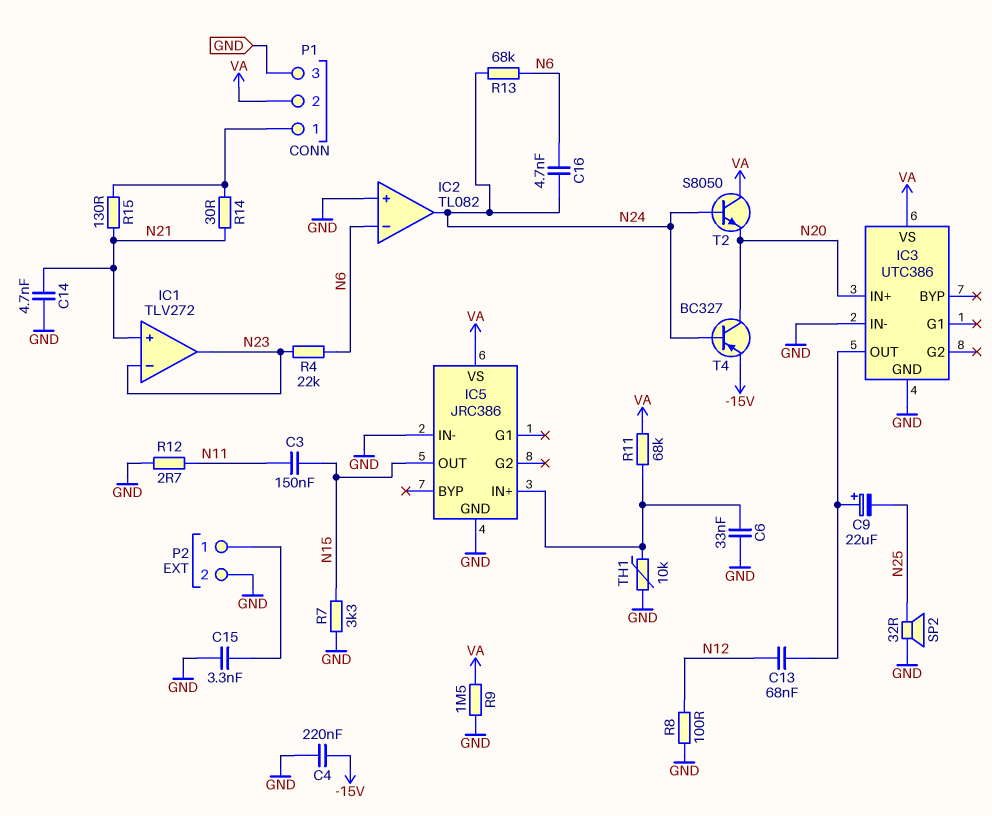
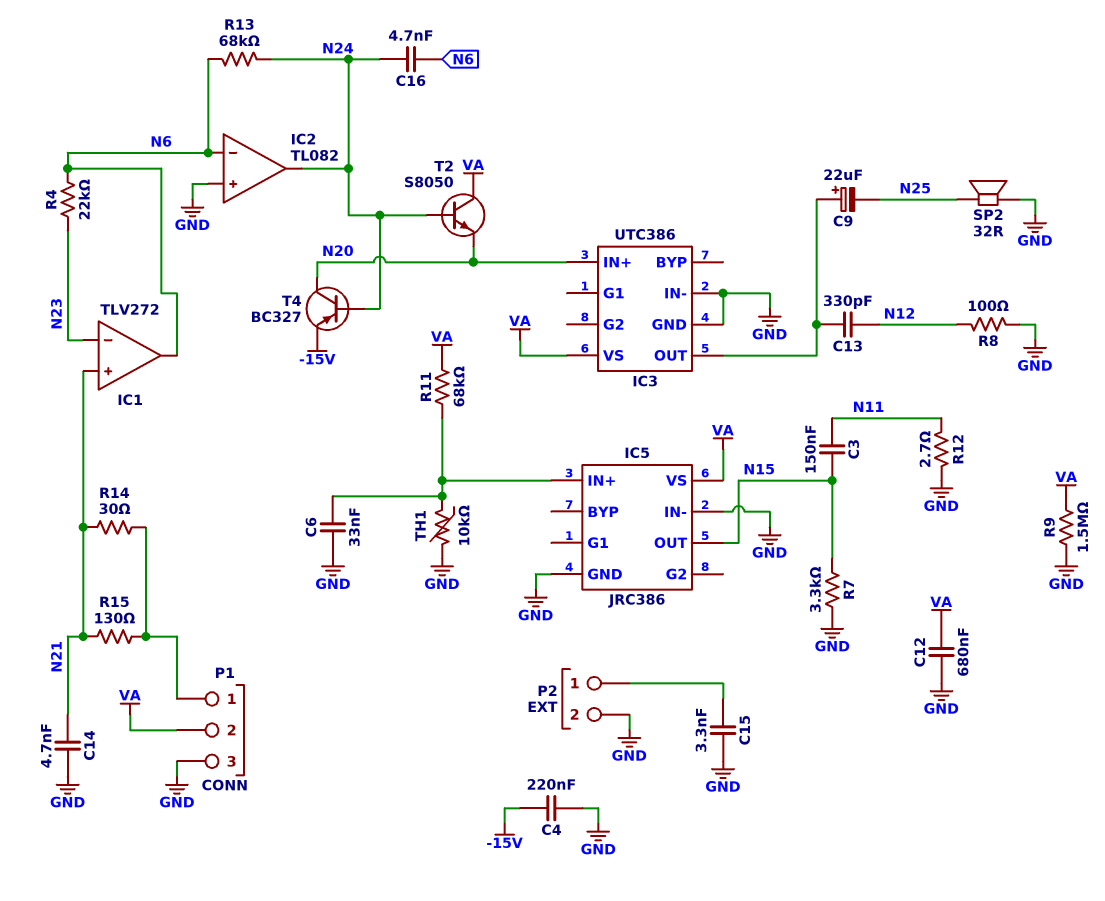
C12: none -> 680nF (GND, VA)
C13: 68nF (IC3/OUT, N12) -> 330pF (IC3/OUT, N12)
IC1 pin out: N23 -> N6

